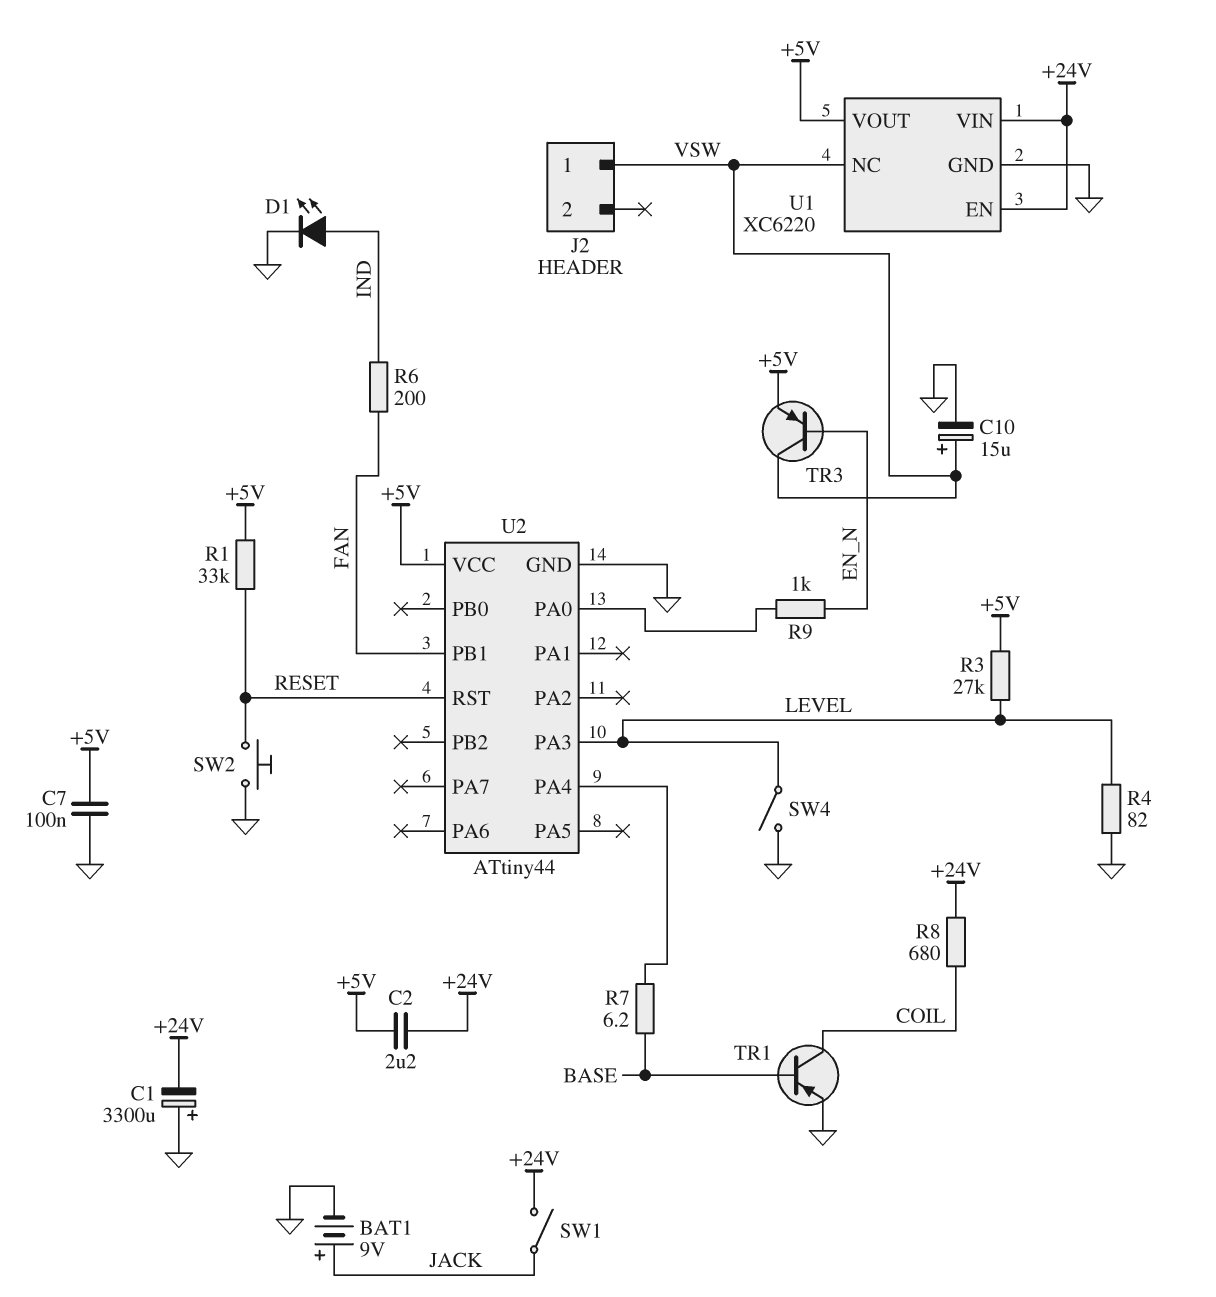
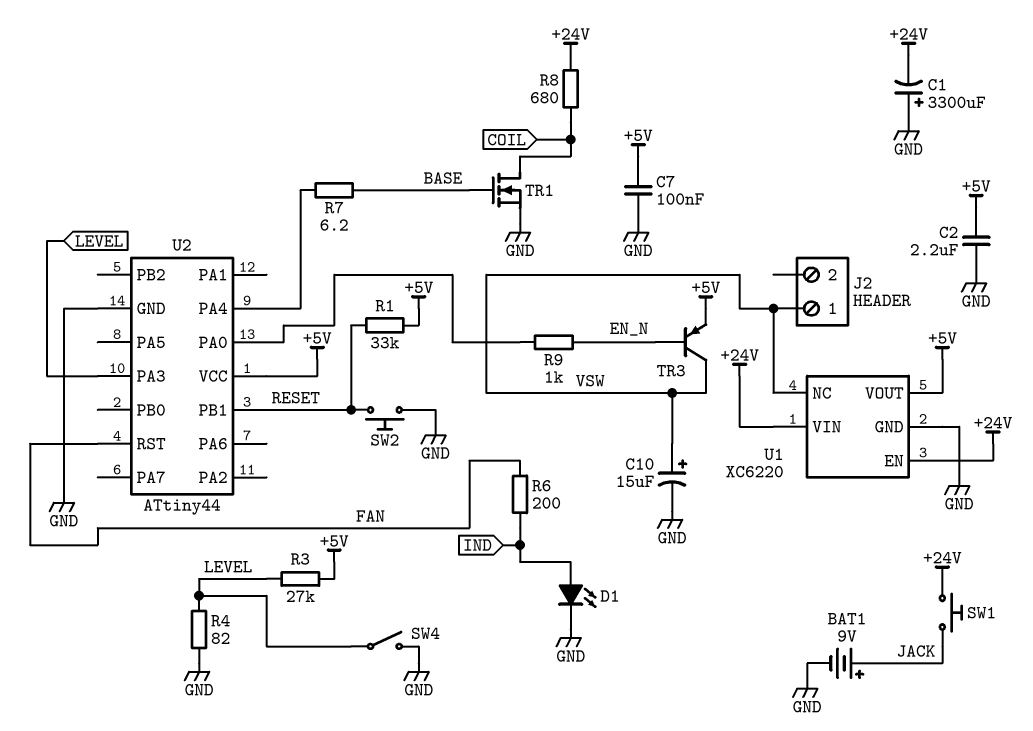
C2: 2.2uF (+5V, +24V) -> 2.2uF (+5V, GND)
SW1: switch (+24V, JACK) -> button (+24V, JACK)
TR1: PNP (B BASE, C COIL, E GND) -> NMOS (G BASE, D COIL, S GND)
U2 pin PB1: FAN -> RESET
U2 pin RST: RESET -> FAN

